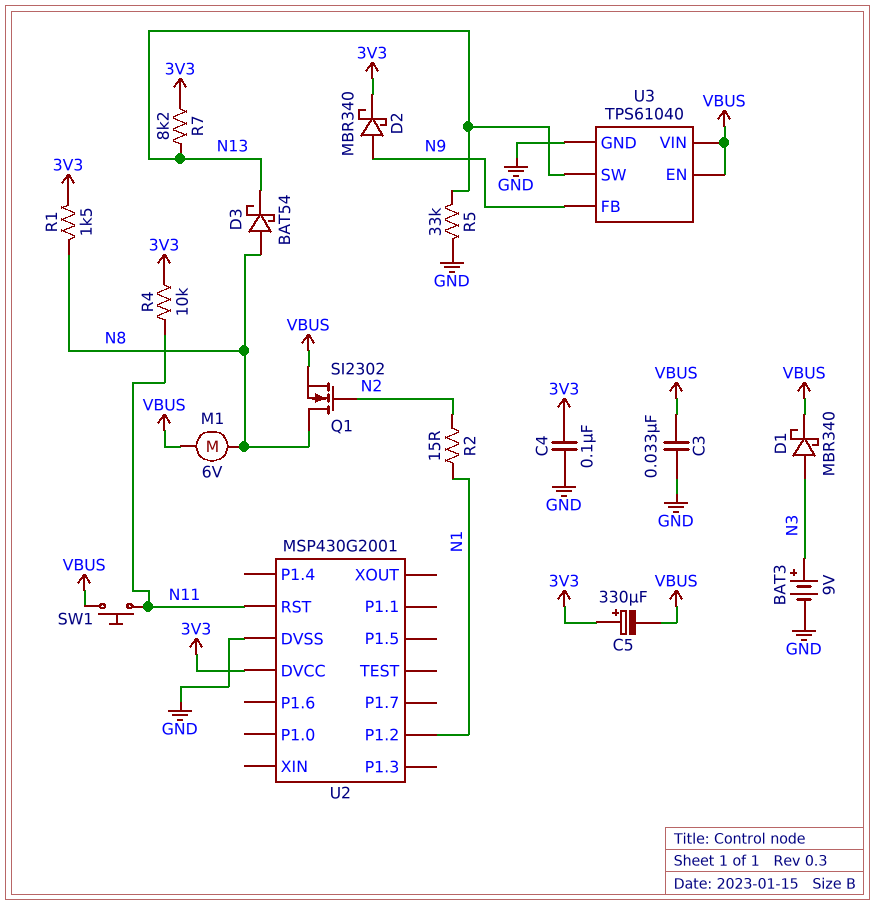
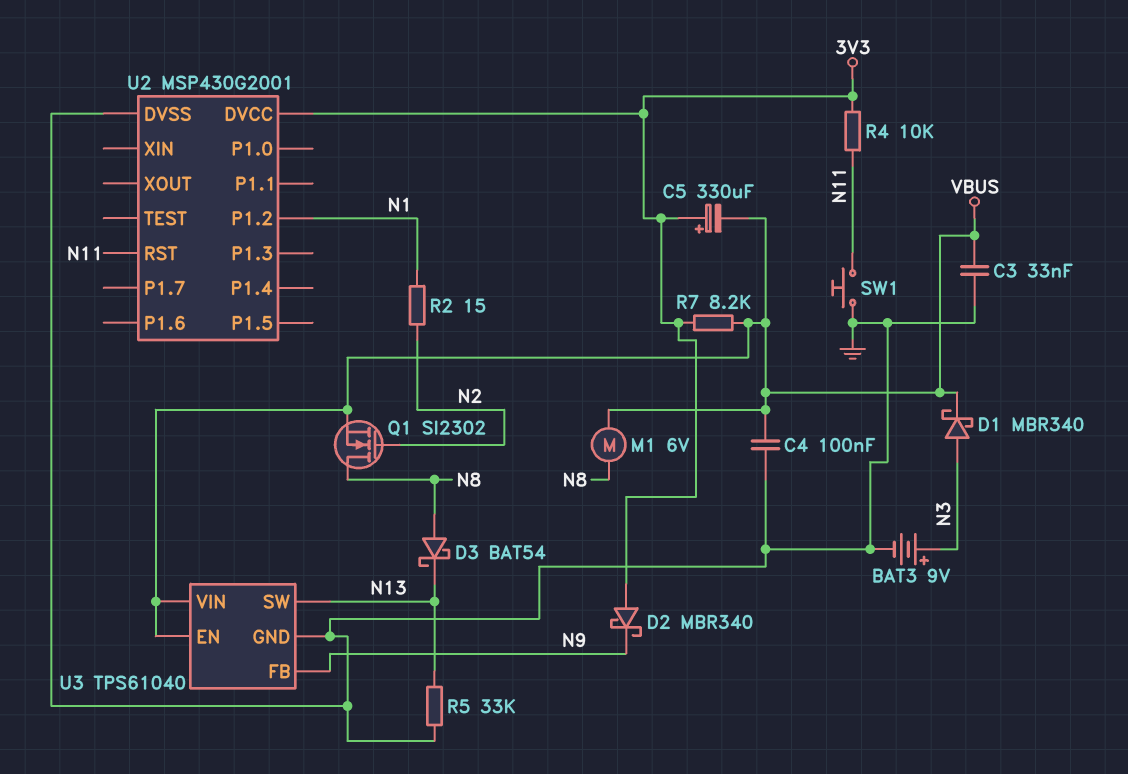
C4: 100nF (3V3, GND) -> 100nF (GND, VBUS)
D2: schottky MBR340 (A N9, K 3V3) -> schottky MBR340 (A 3V3, K N9)
R1: 1.5k (3V3, N8) -> none
R7: 8.2k (3V3, N13) -> 8.2k (3V3, VBUS)
SW1: button (N11, VBUS) -> button (GND, N11)

